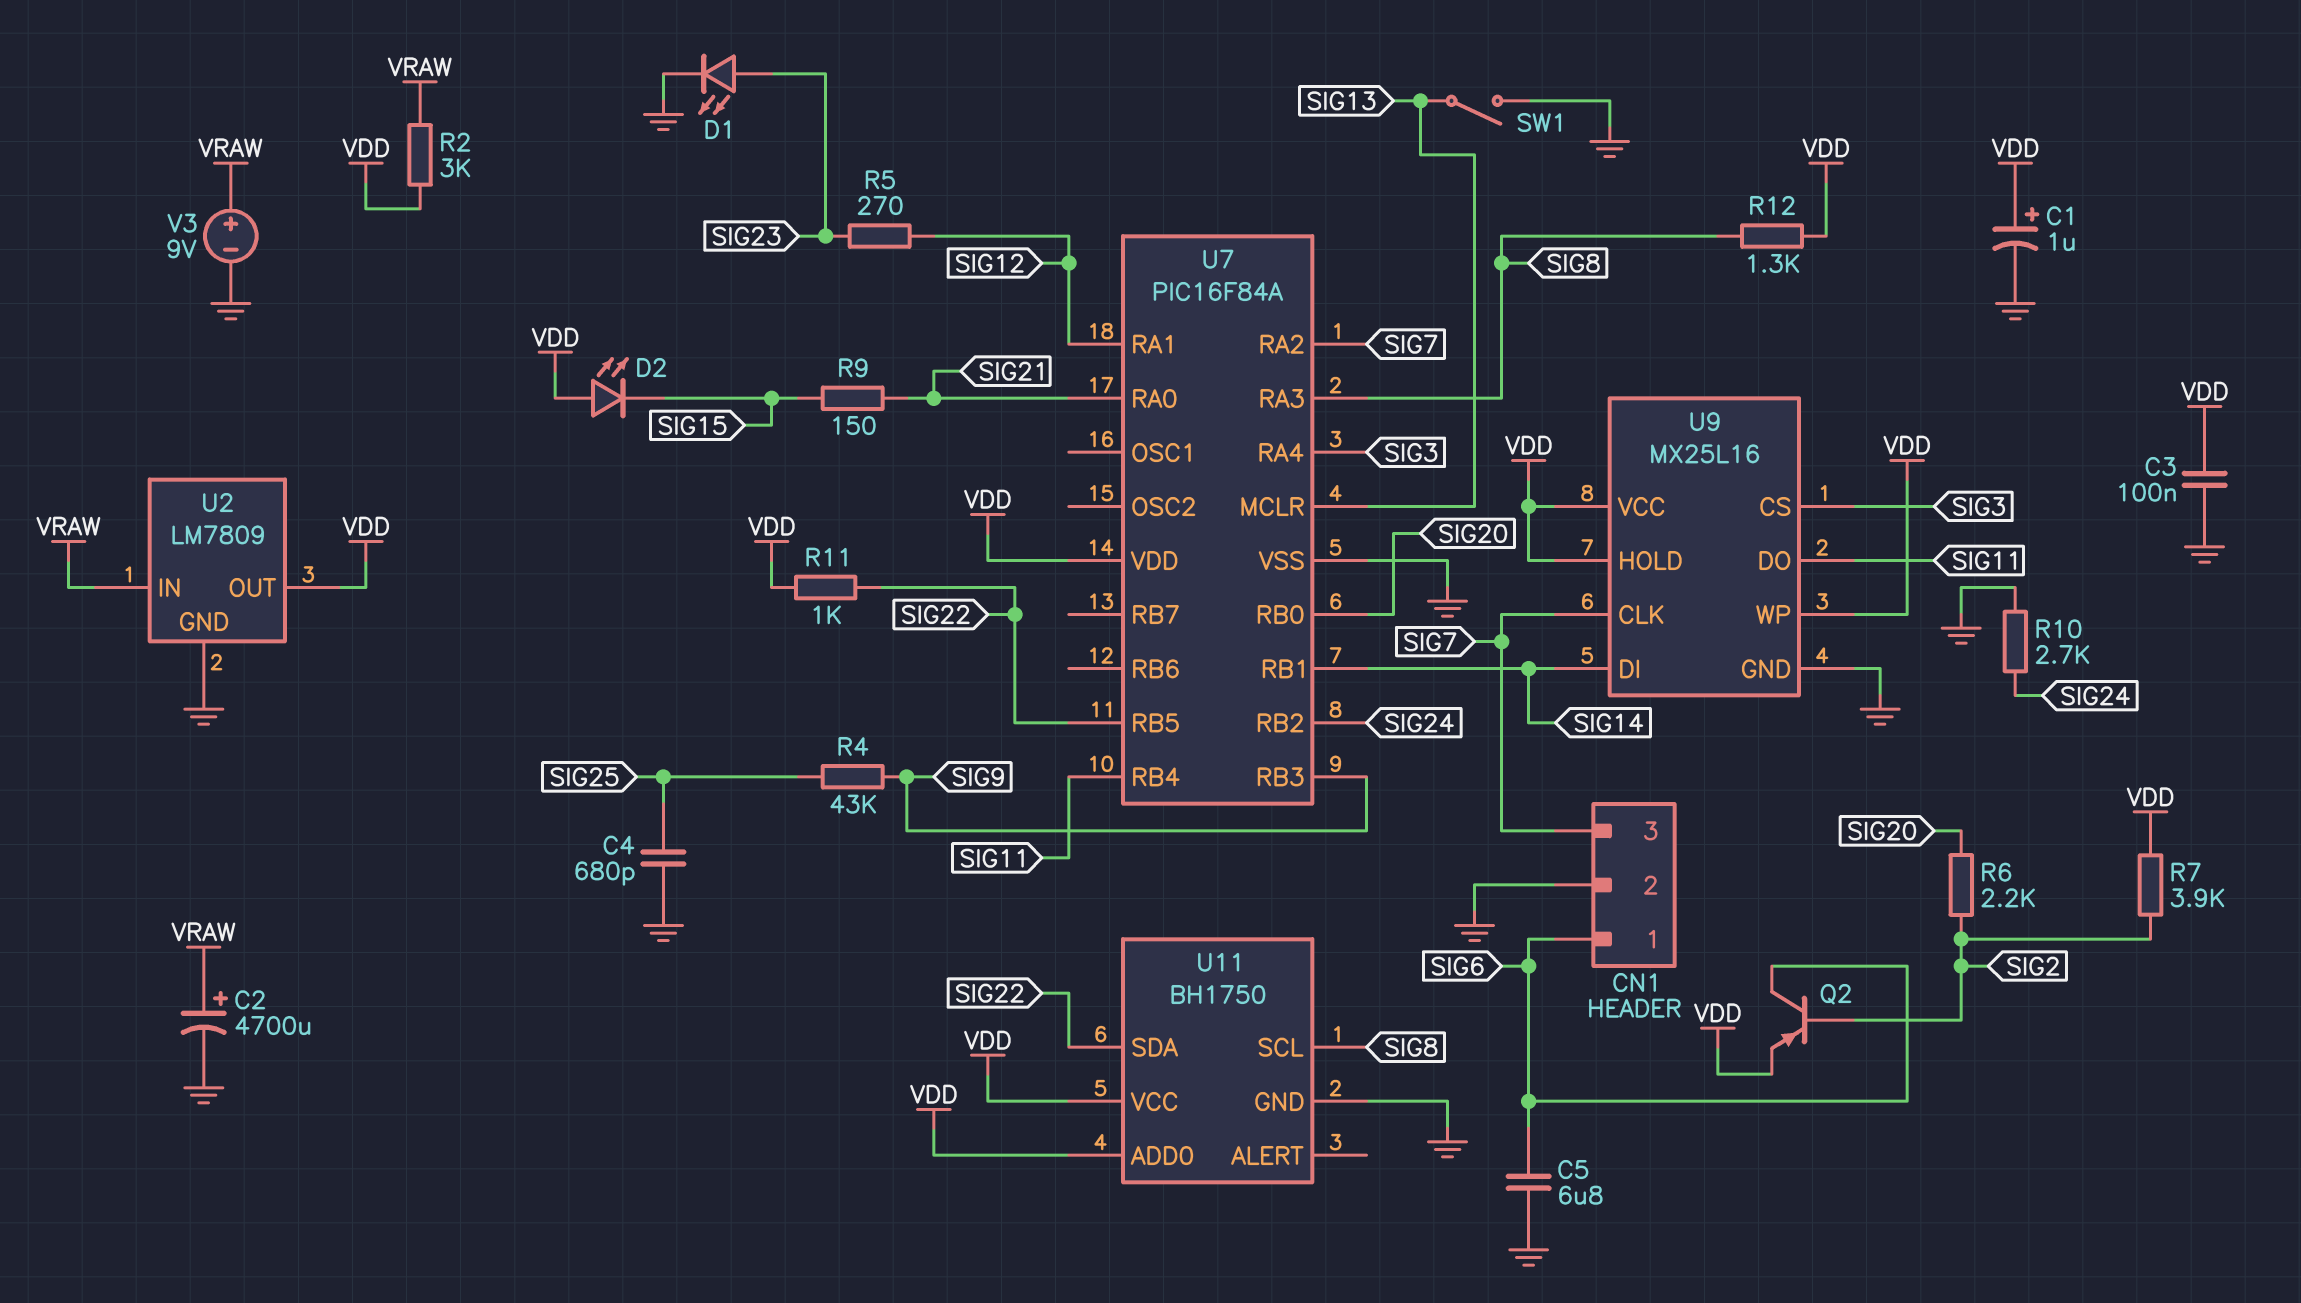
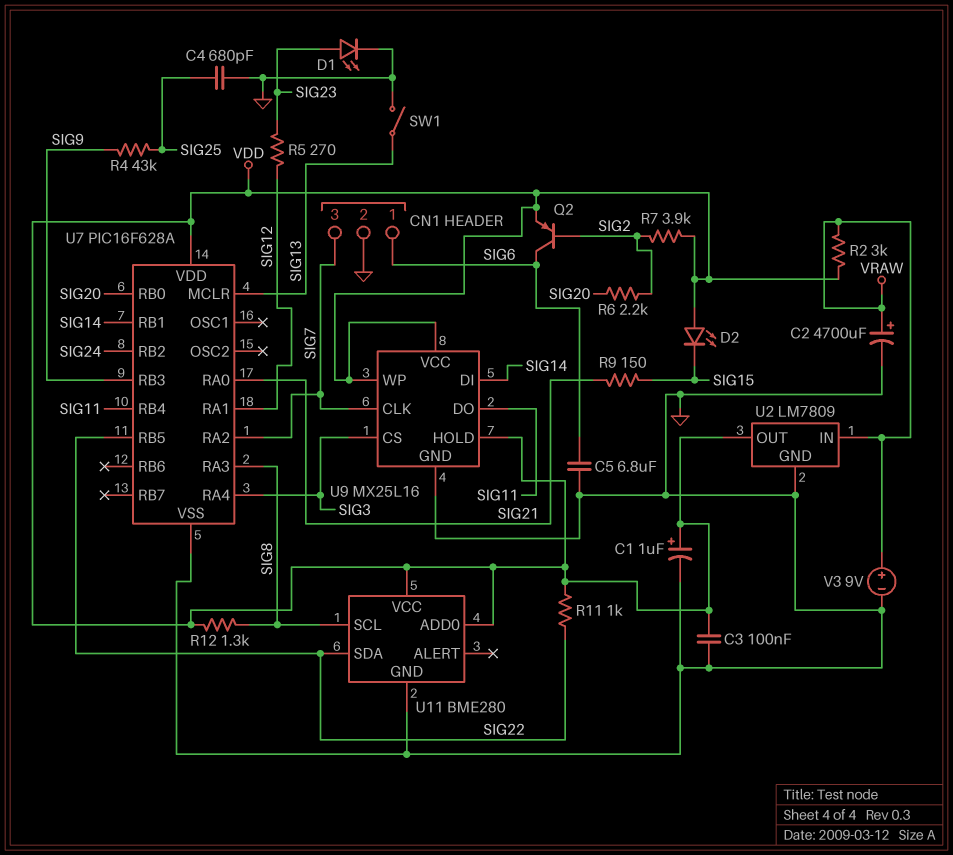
R10: 2.7k (GND, SIG24) -> none
U7: PIC16F84A -> PIC16F628A
U11: BH1750 -> BME280

